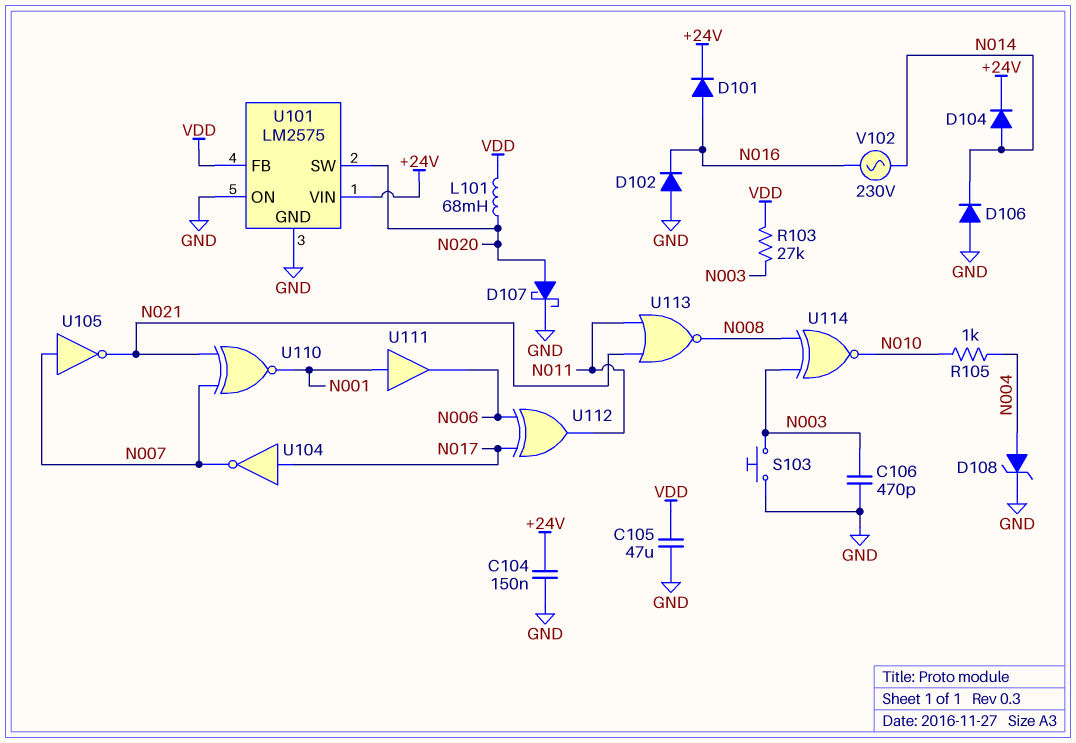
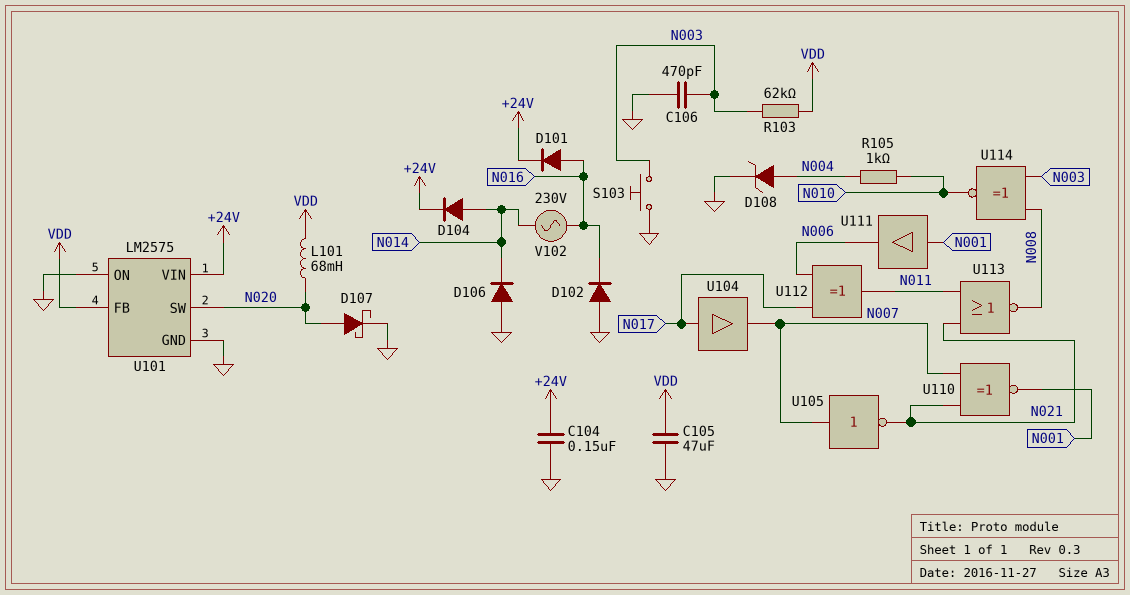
R103: 27k (N003, VDD) -> 62k (N003, VDD)
U104: NOT (in N017, out N007) -> buffer (in N017, out N007)

